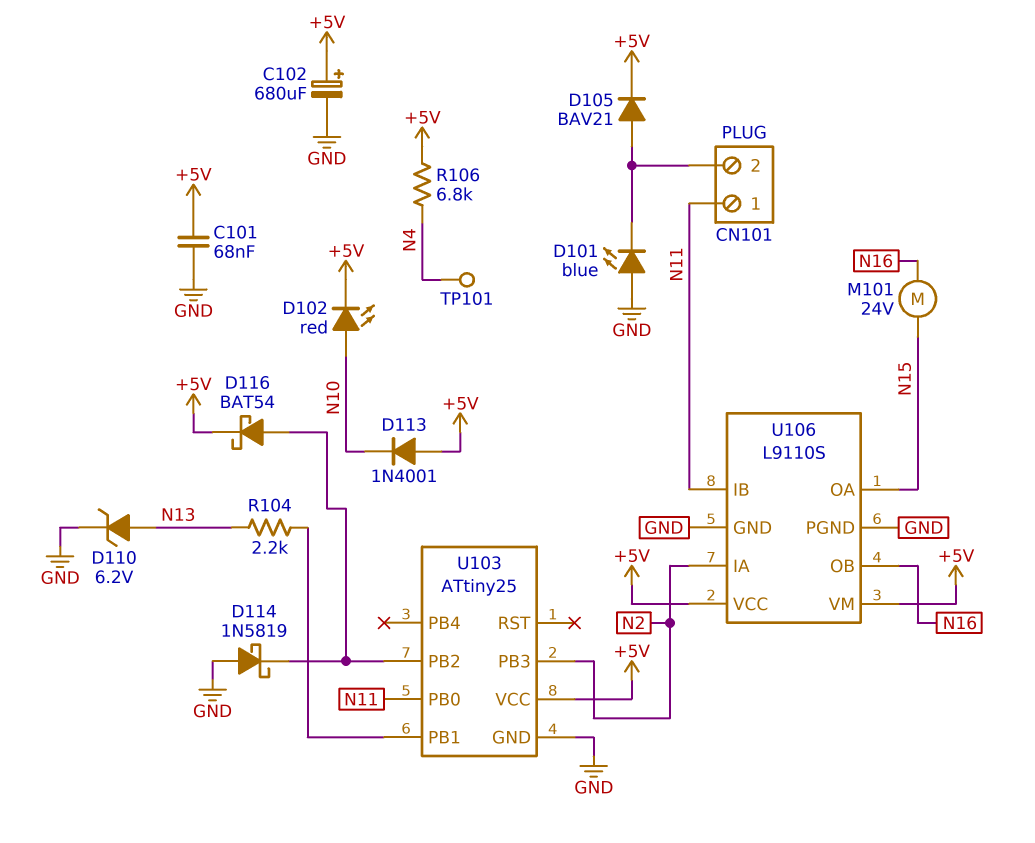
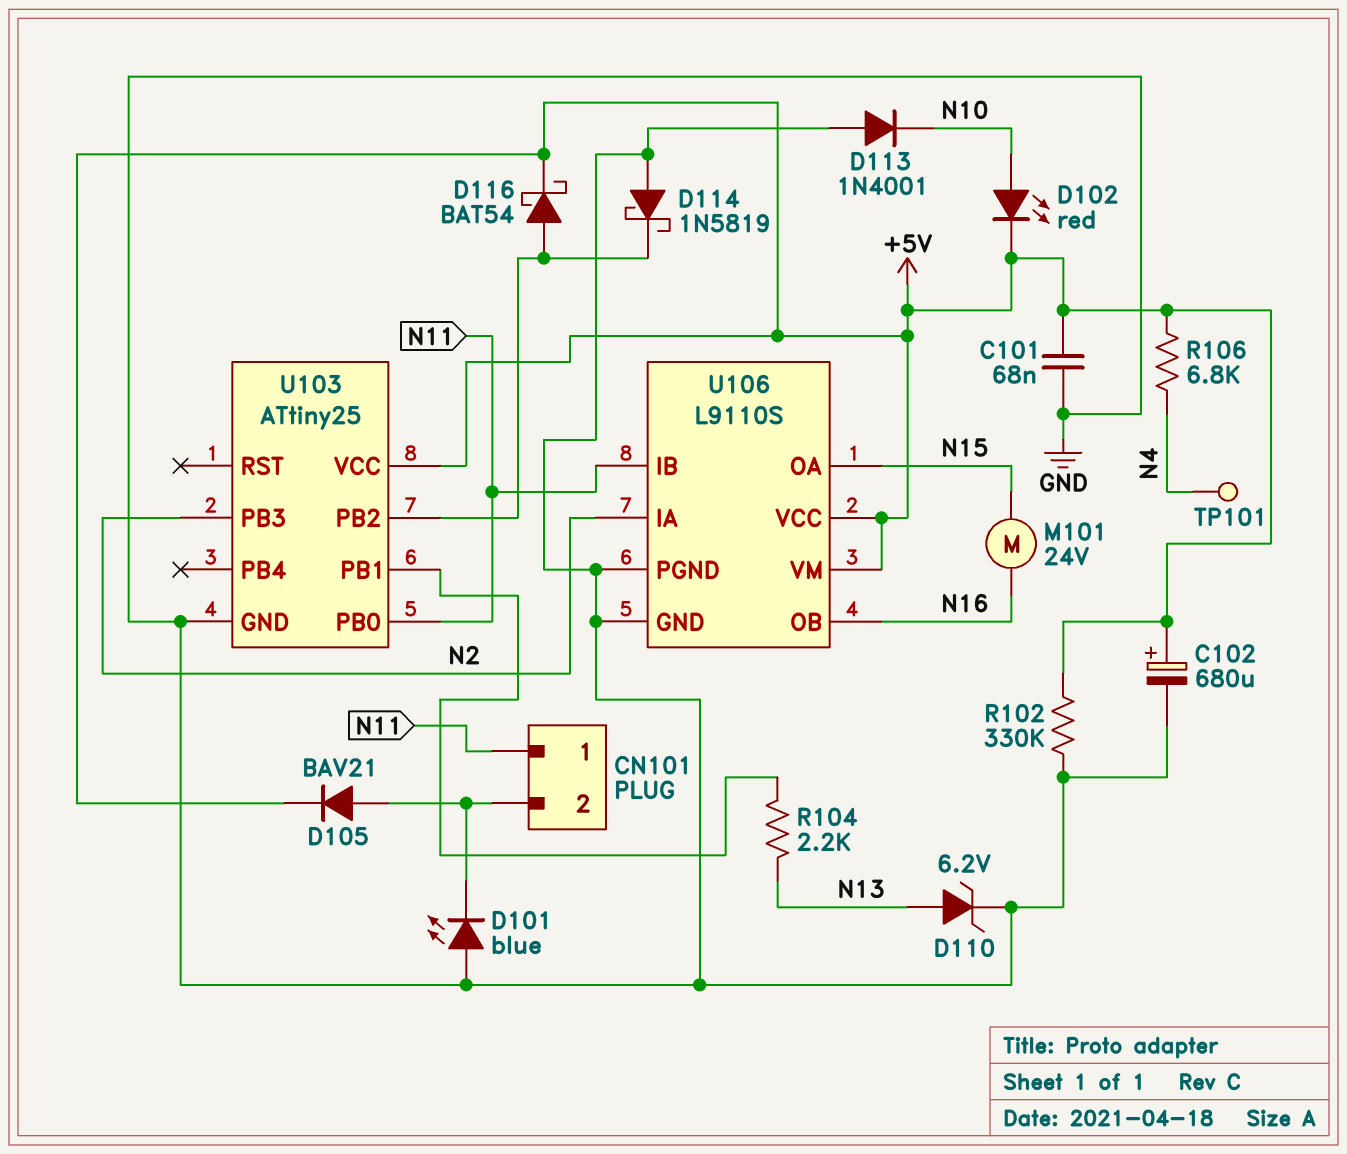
D113: diode 1N4001 (A +5V, K N10) -> diode 1N4001 (A GND, K N10)
R102: none -> 330k (+5V, GND)

